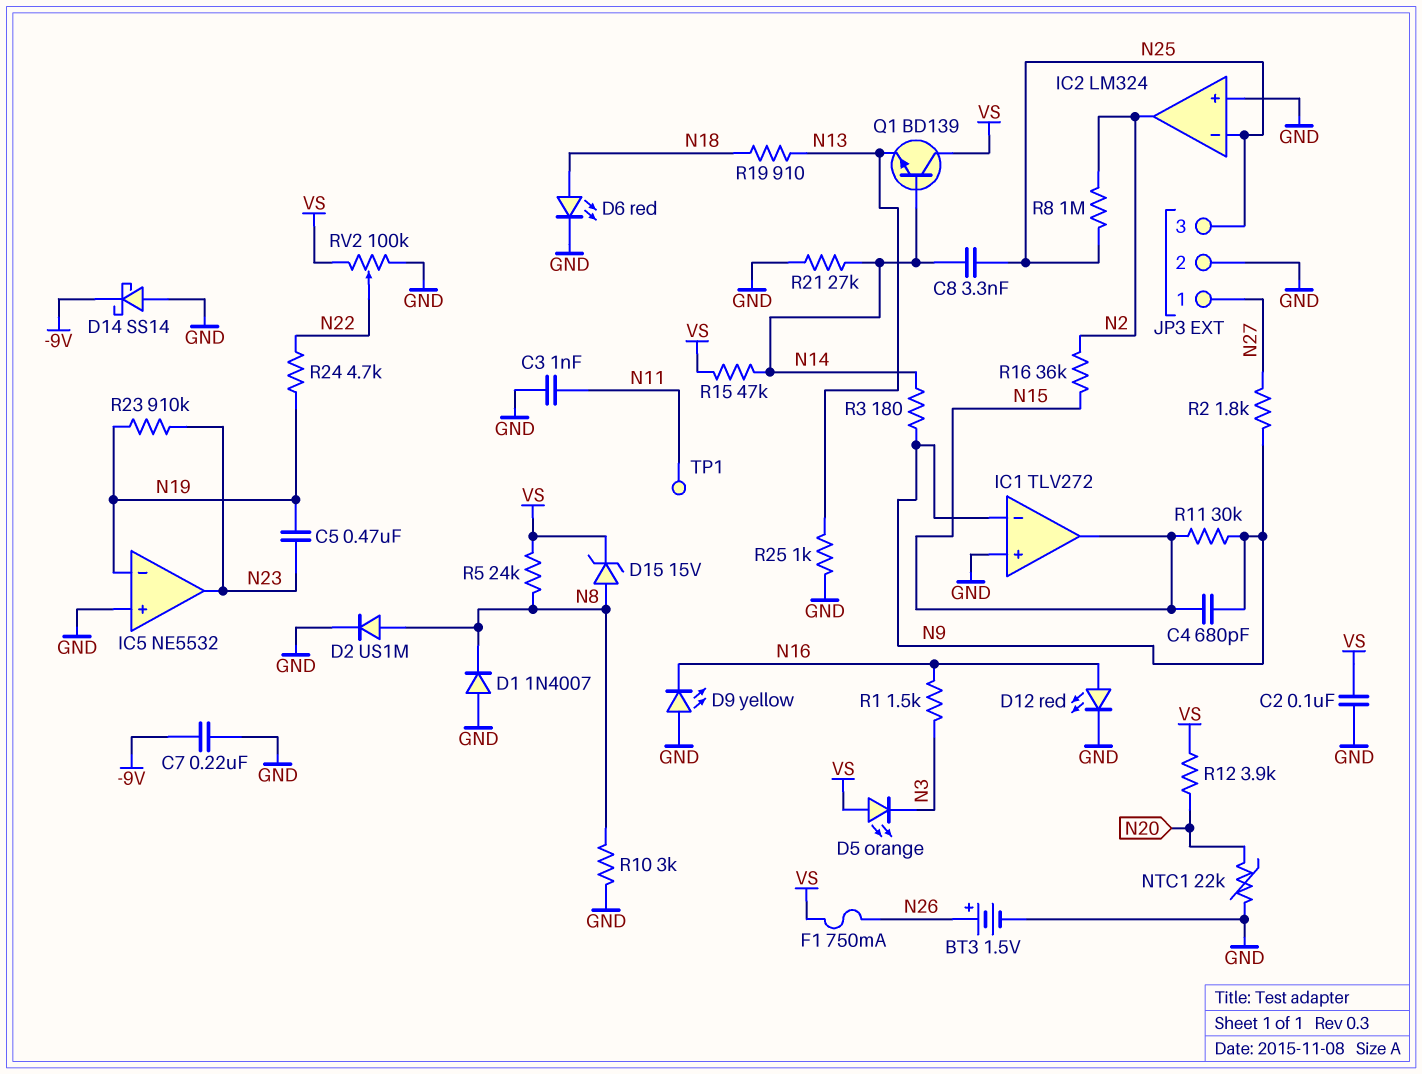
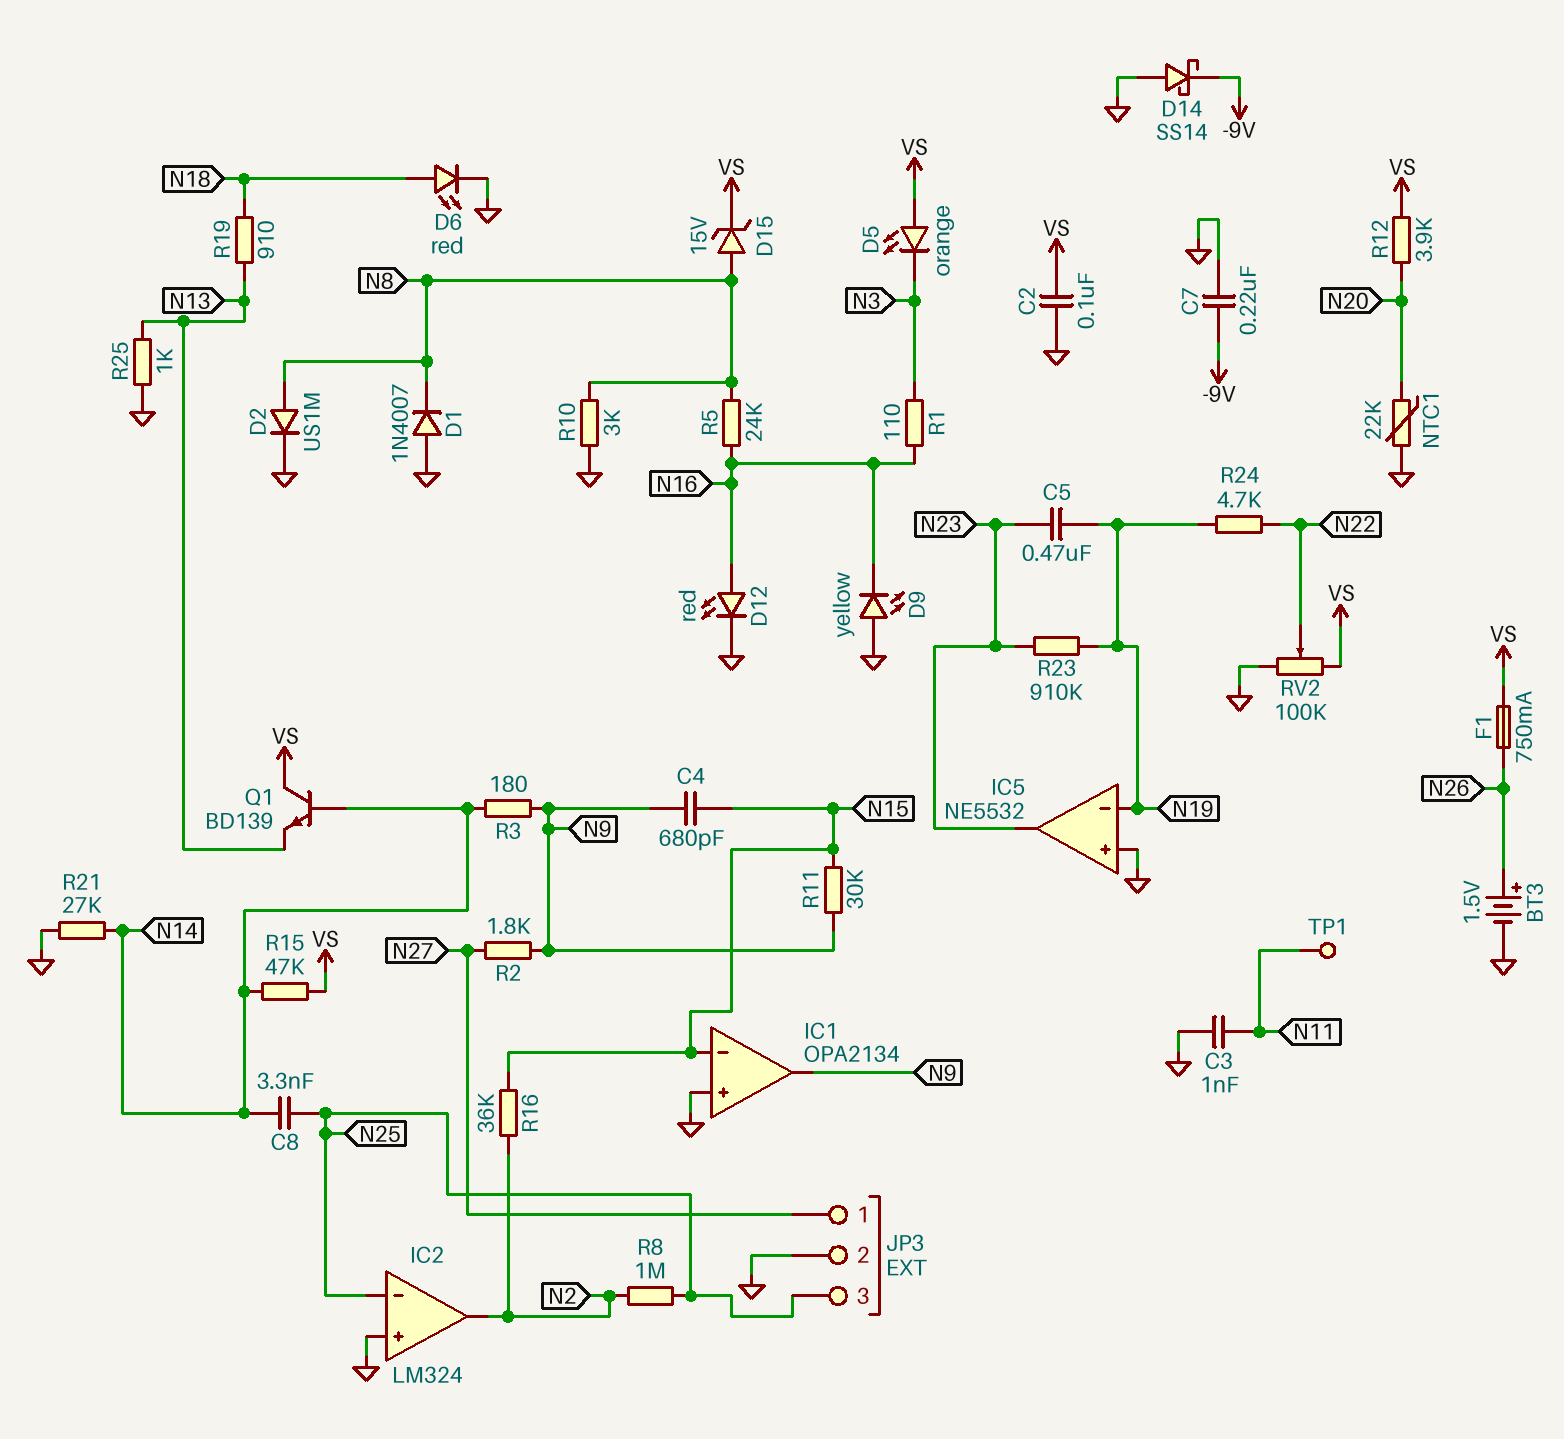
IC1: TLV272 -> OPA2134
IC1 pin in-: N9 -> N15
IC1 pin out: N15 -> N9
R1: 1.5k (N3, N16) -> 110 (N3, N16)
R5: 24k (N8, VS) -> 24k (N8, N16)

